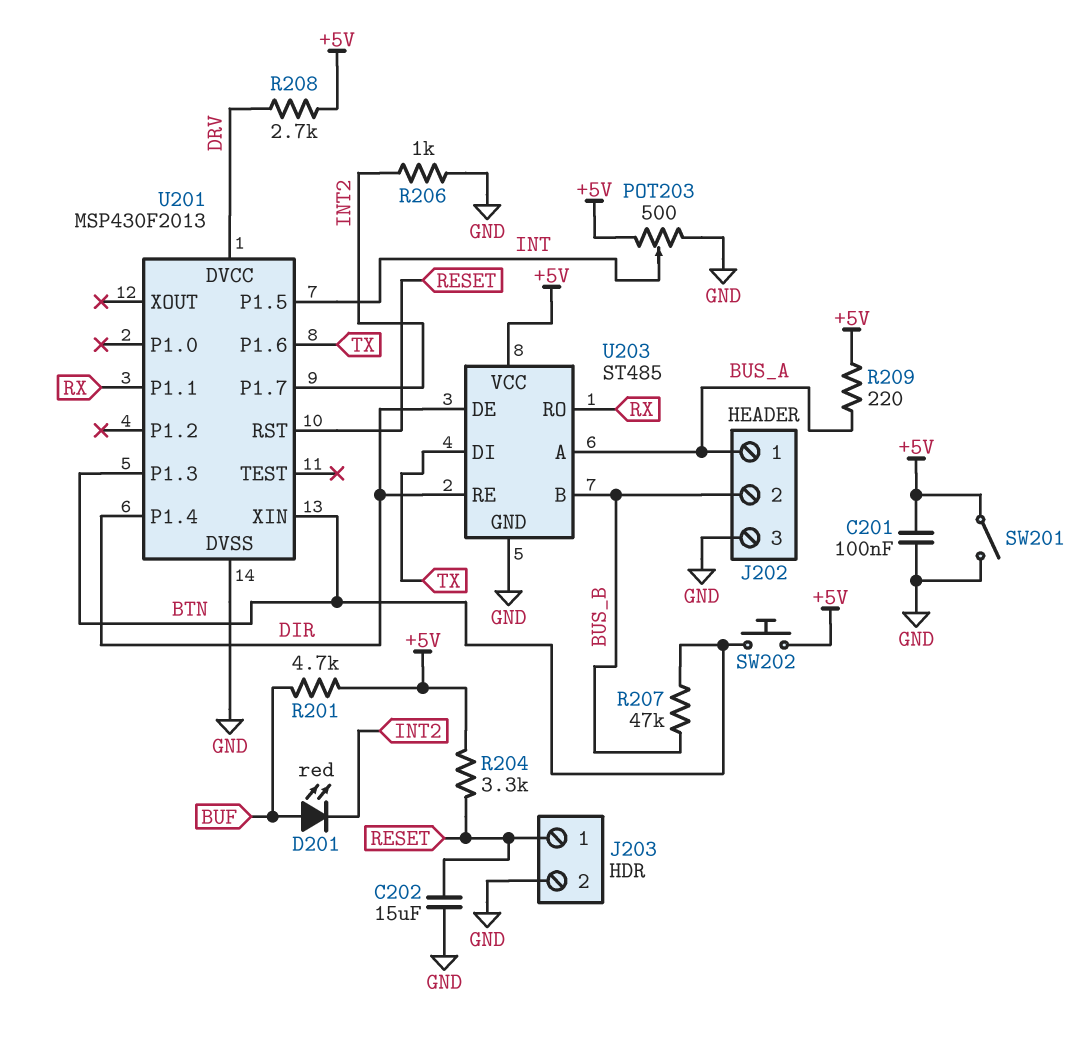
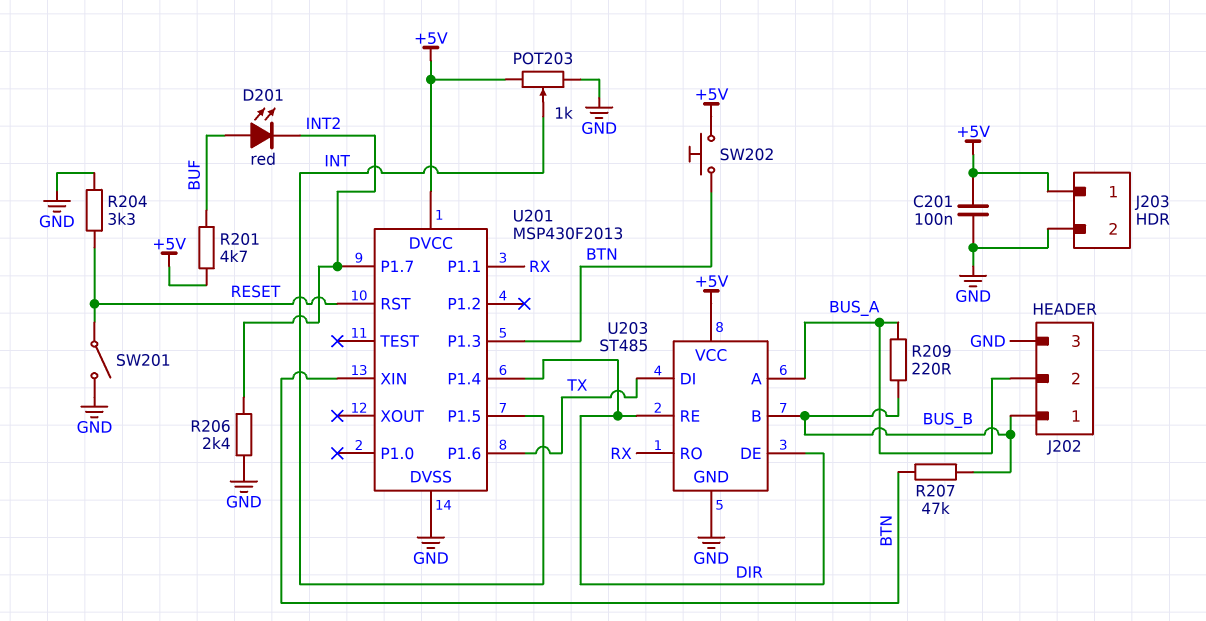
C202: 15uF (GND, RESET) -> none
J202 pin 1: BUS_A -> BUS_B
J202 pin 2: BUS_B -> BUS_A
J203 pin 1: RESET -> +5V
POT203: 500 (+5V, GND, wiper INT) -> 1k (+5V, GND, wiper INT)
R204: 3.3k (+5V, RESET) -> 3.3k (GND, RESET)
R206: 1k (GND, INT2) -> 2.4k (GND, INT2)
R208: 2.7k (+5V, DRV) -> none
R209: 220 (+5V, BUS_A) -> 220 (BUS_A, BUS_B)
SW201: switch (+5V, GND) -> switch (GND, RESET)
U201 pin DVCC: DRV -> +5V

